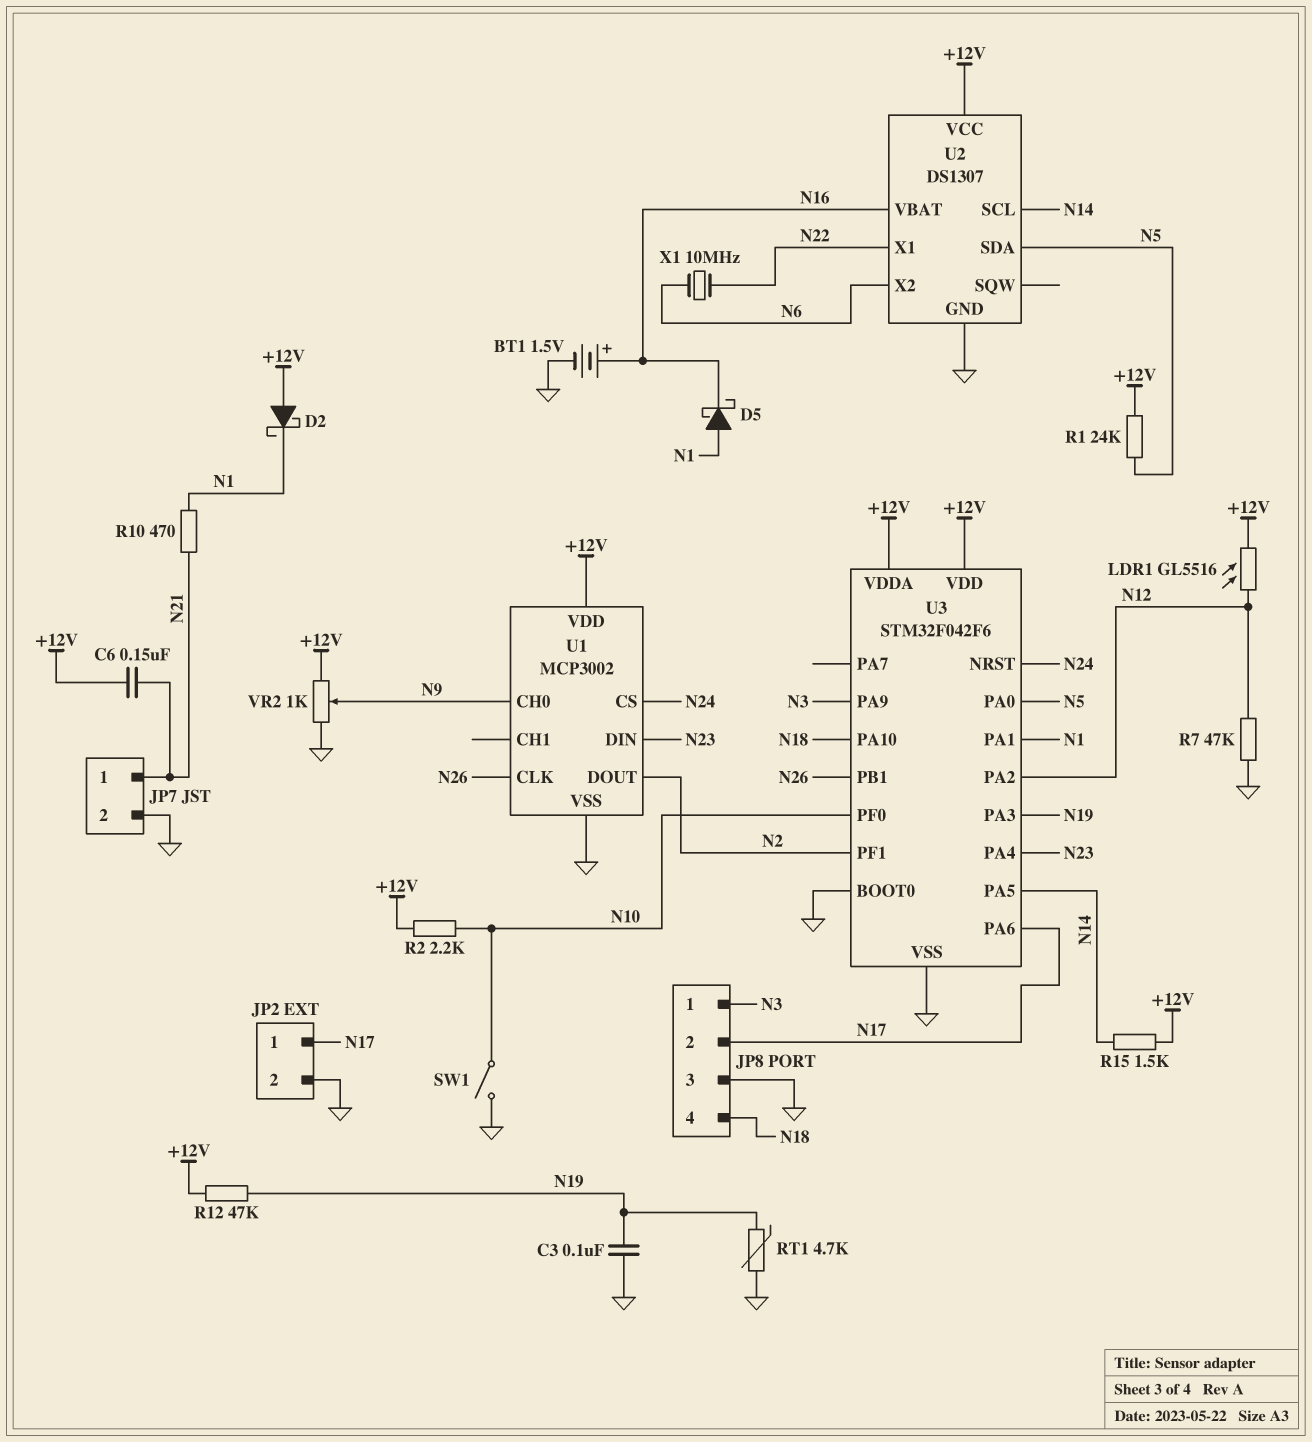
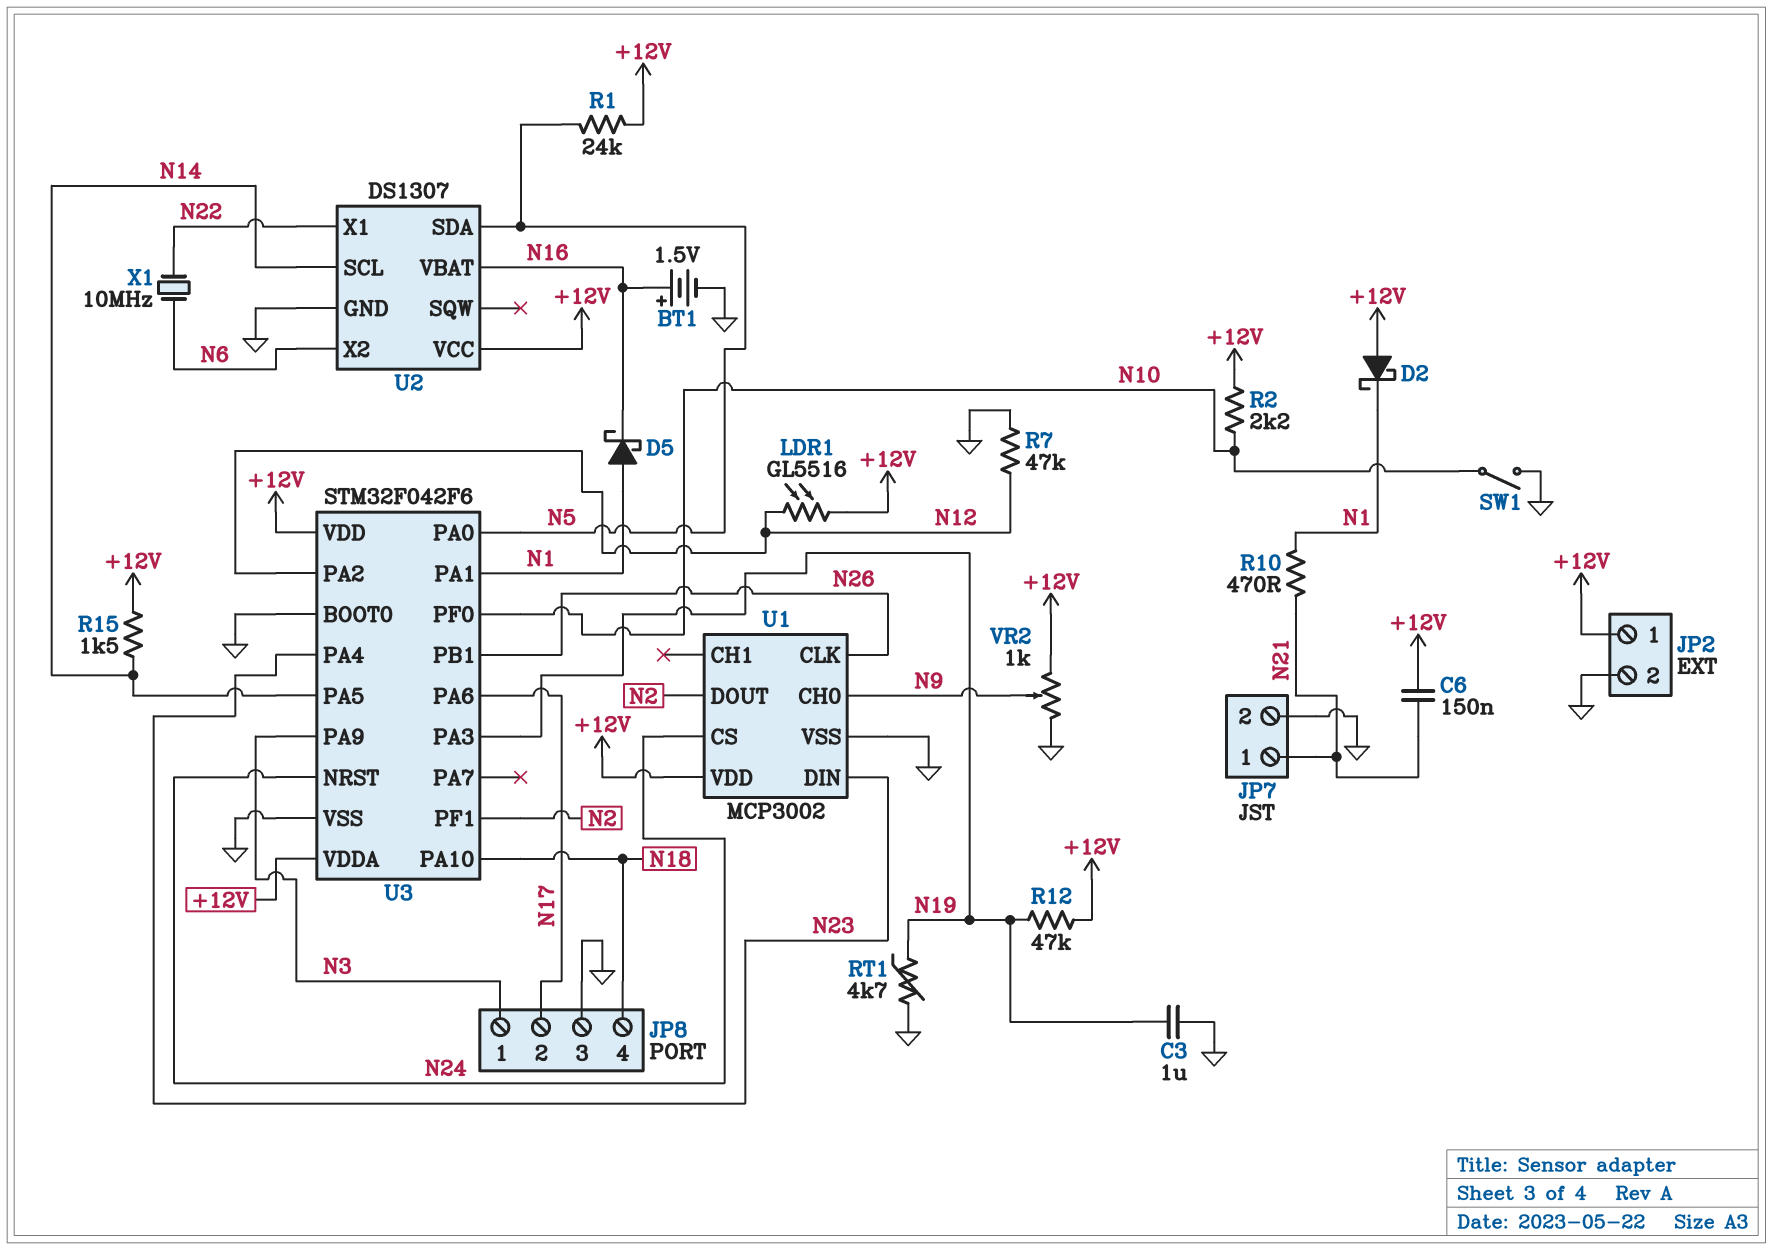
C3: 100nF (GND, N19) -> 1uF (GND, N19)
JP2 pin 1: N17 -> +12V

